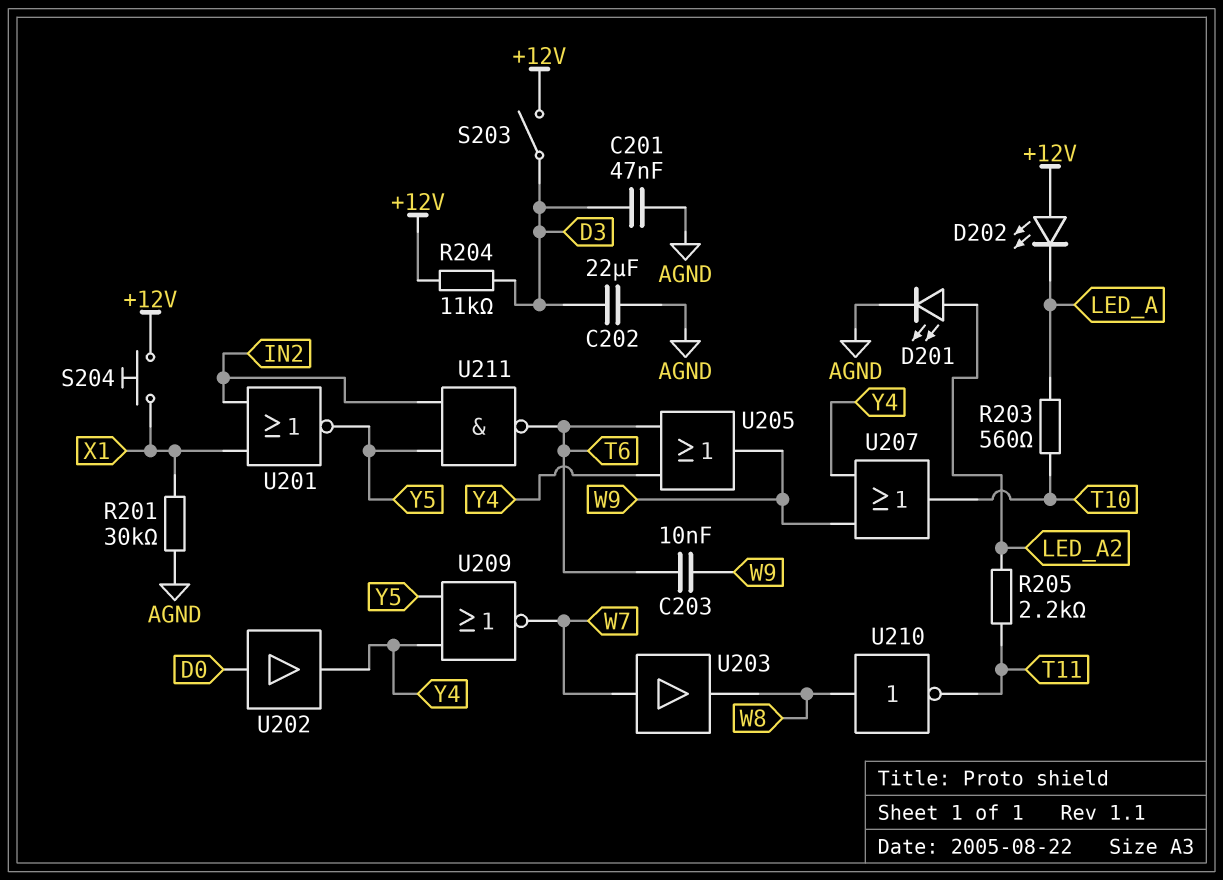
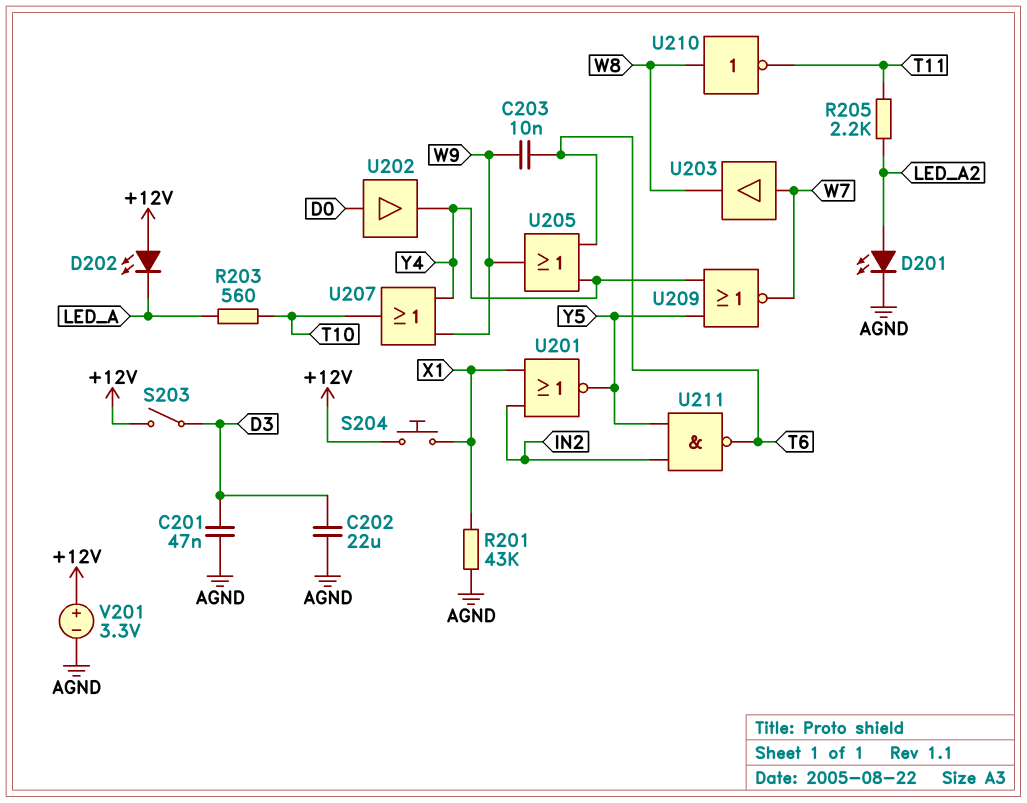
R201: 30k (AGND, X1) -> 43k (AGND, X1)
R204: 11k (+12V, D3) -> none
V201: none -> 3.3V (plus +12V, minus AGND)

